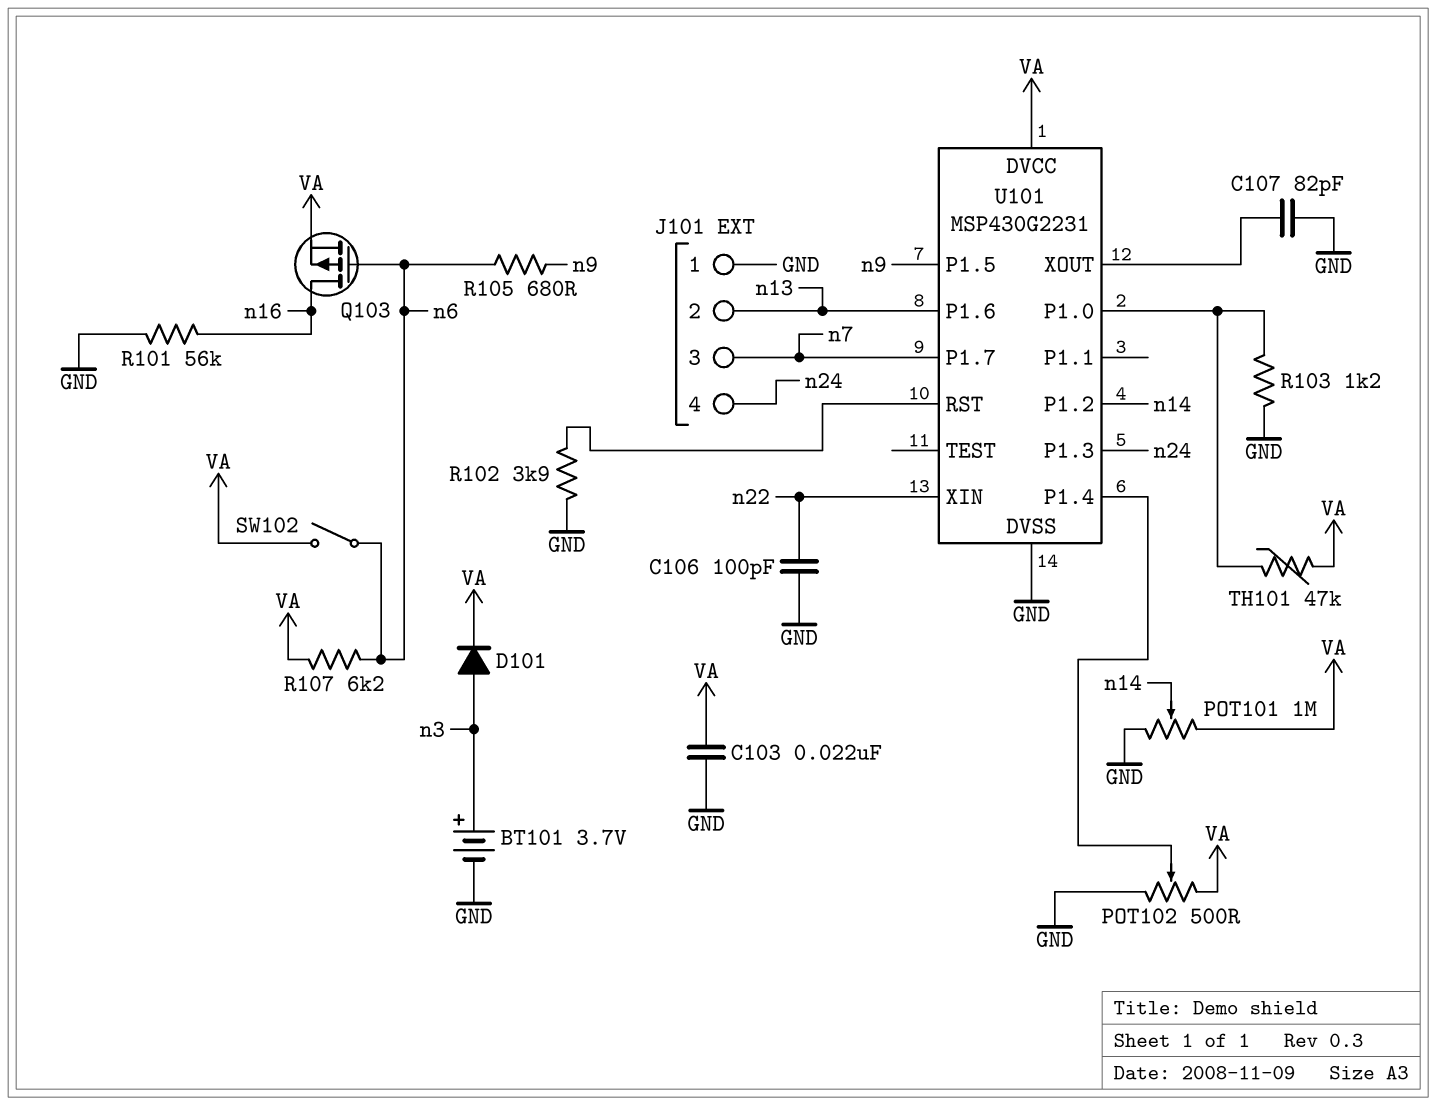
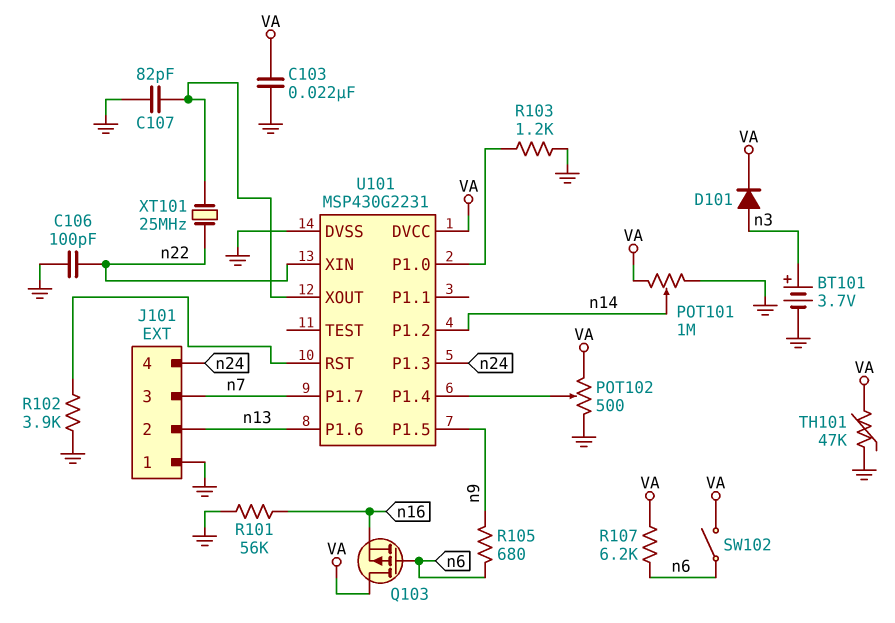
Q103: PMOS (G n6, D n16, S VA) -> PMOS (G n6, D VA, S n16)
TH101: 47k (U101/P1.0, VA) -> 47k (GND, VA)
XT101: none -> 25MHz (U101/XOUT, n22)

